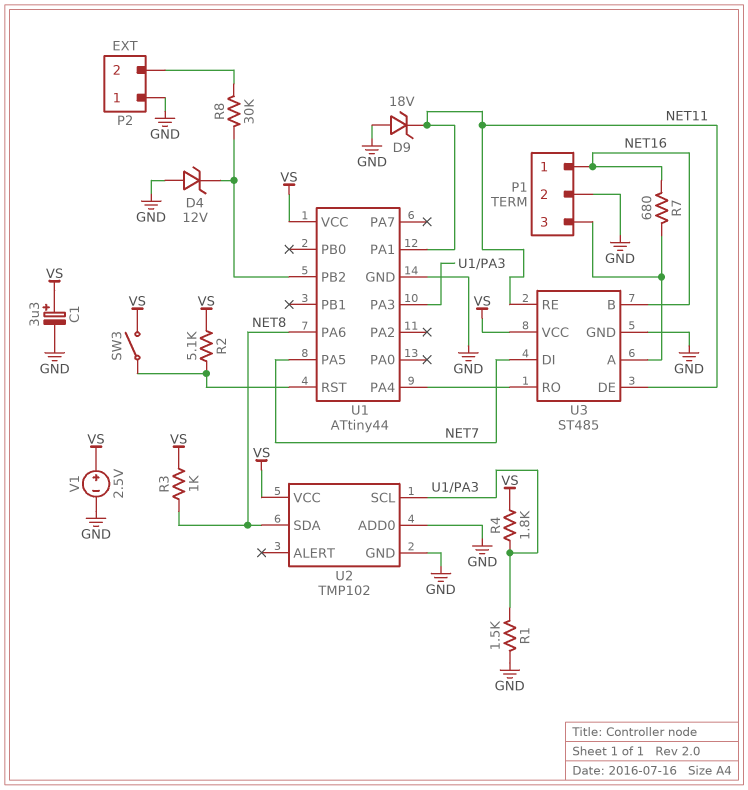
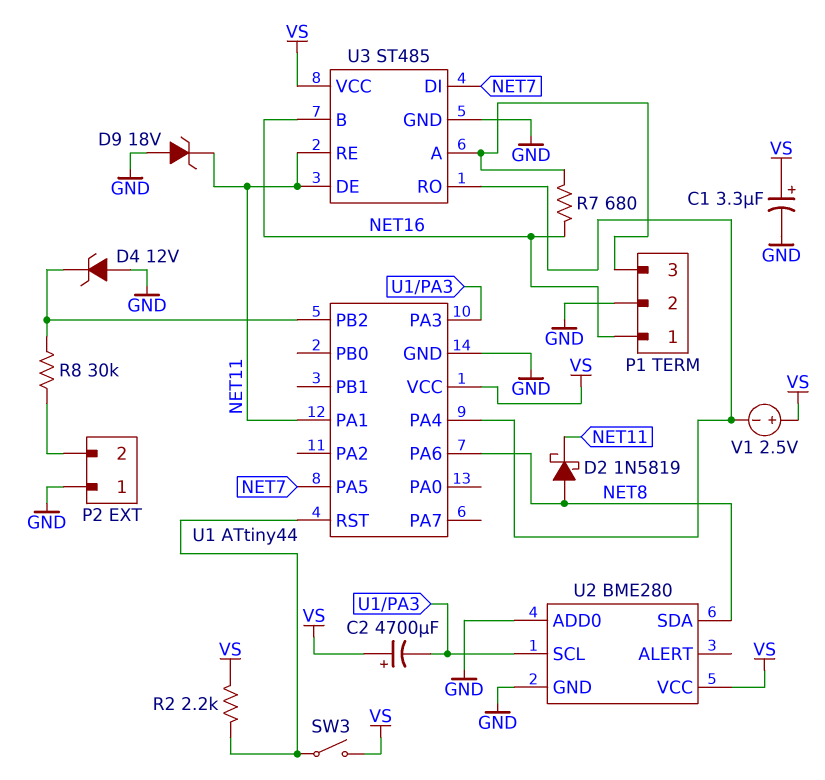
C2: none -> 4700uF (plus VS, minus U1/PA3)
D2: none -> schottky 1N5819 (A NET8, K NET11)
R1: 1.5k (GND, U1/PA3) -> none
R2: 5.1k (U1/RST, VS) -> 2.2k (U1/RST, VS)
R3: 1k (NET8, VS) -> none
R4: 1.8k (U1/PA3, VS) -> none
U2: TMP102 -> BME280
V1: 2.5V (plus VS, minus GND) -> 2.5V (plus VS, minus U1/PA4)

